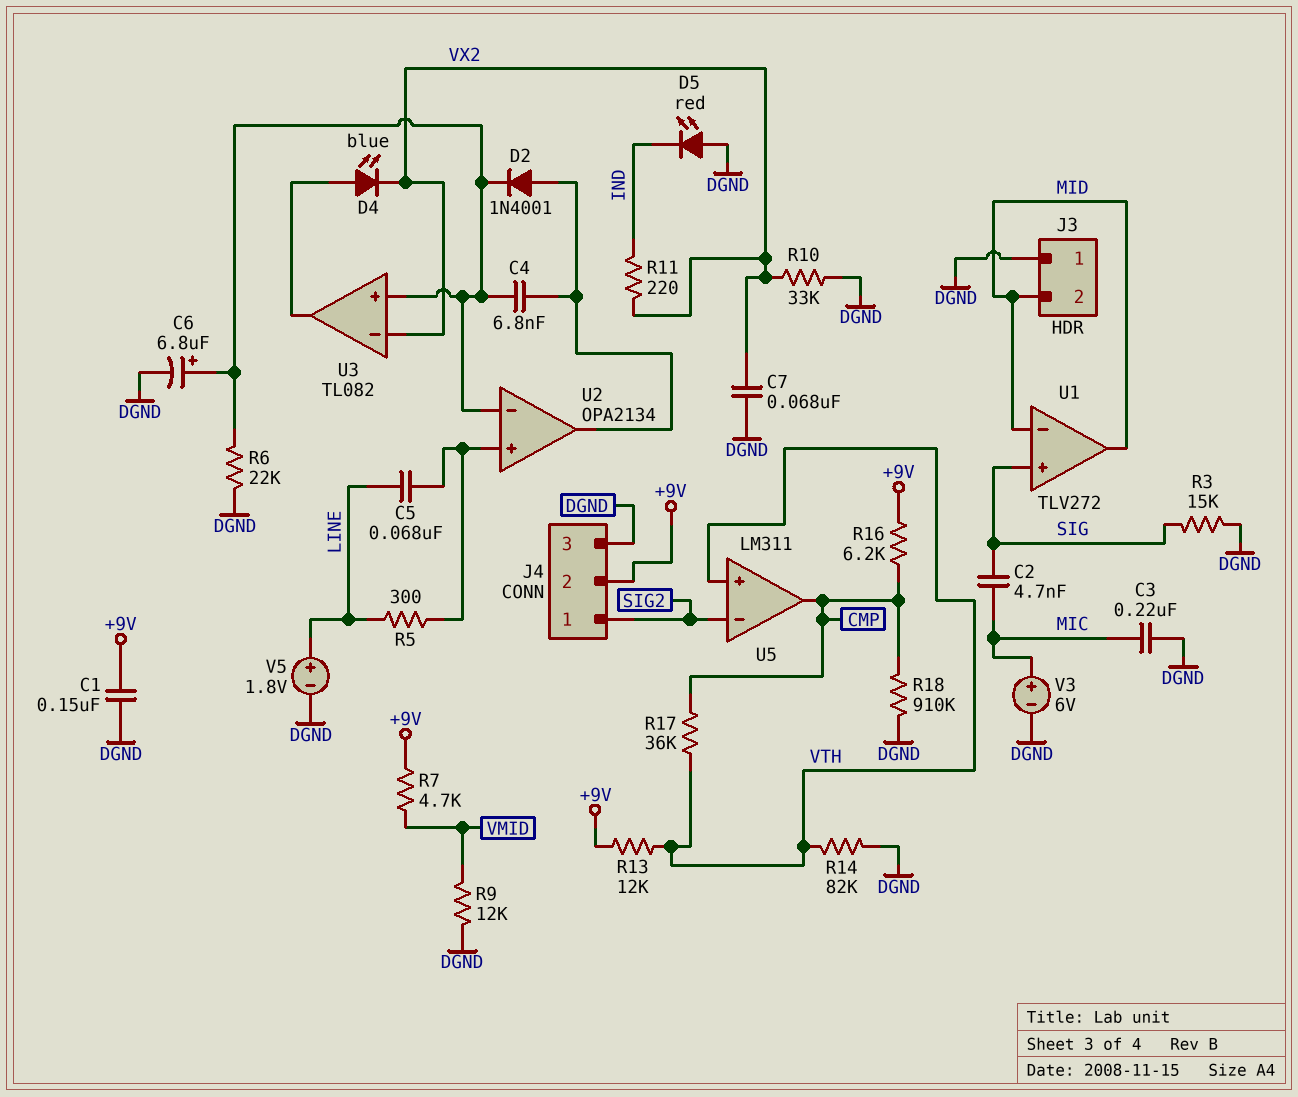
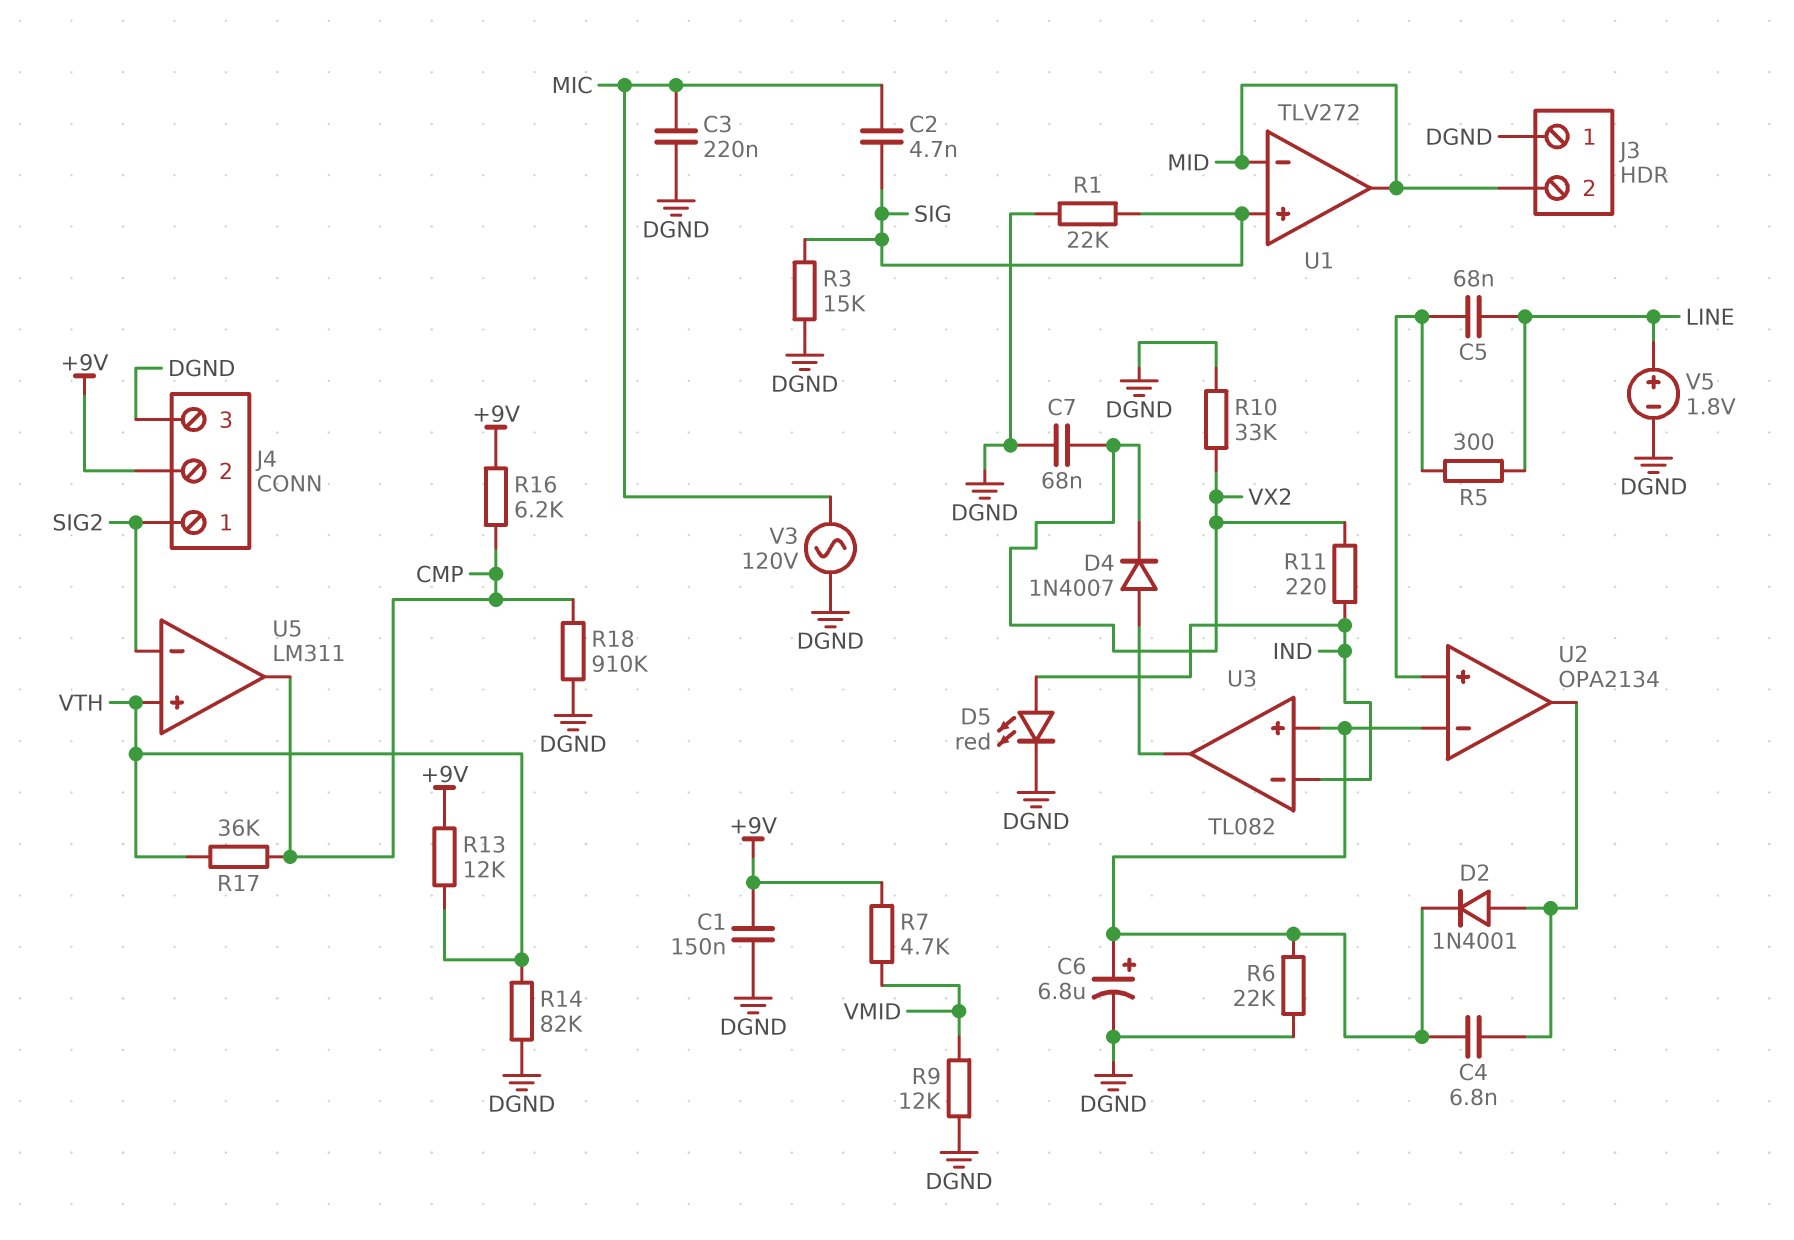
D4: LED blue (A U3/out, K VX2) -> diode 1N4007 (A U3/out, K VX2)
D5: LED red (A DGND, K IND) -> LED red (A IND, K DGND)
R1: none -> 22k (DGND, SIG)
U3 pin in-: VX2 -> IND
V3: 6V (plus MIC, minus DGND) -> AC 120V (DGND, MIC)

